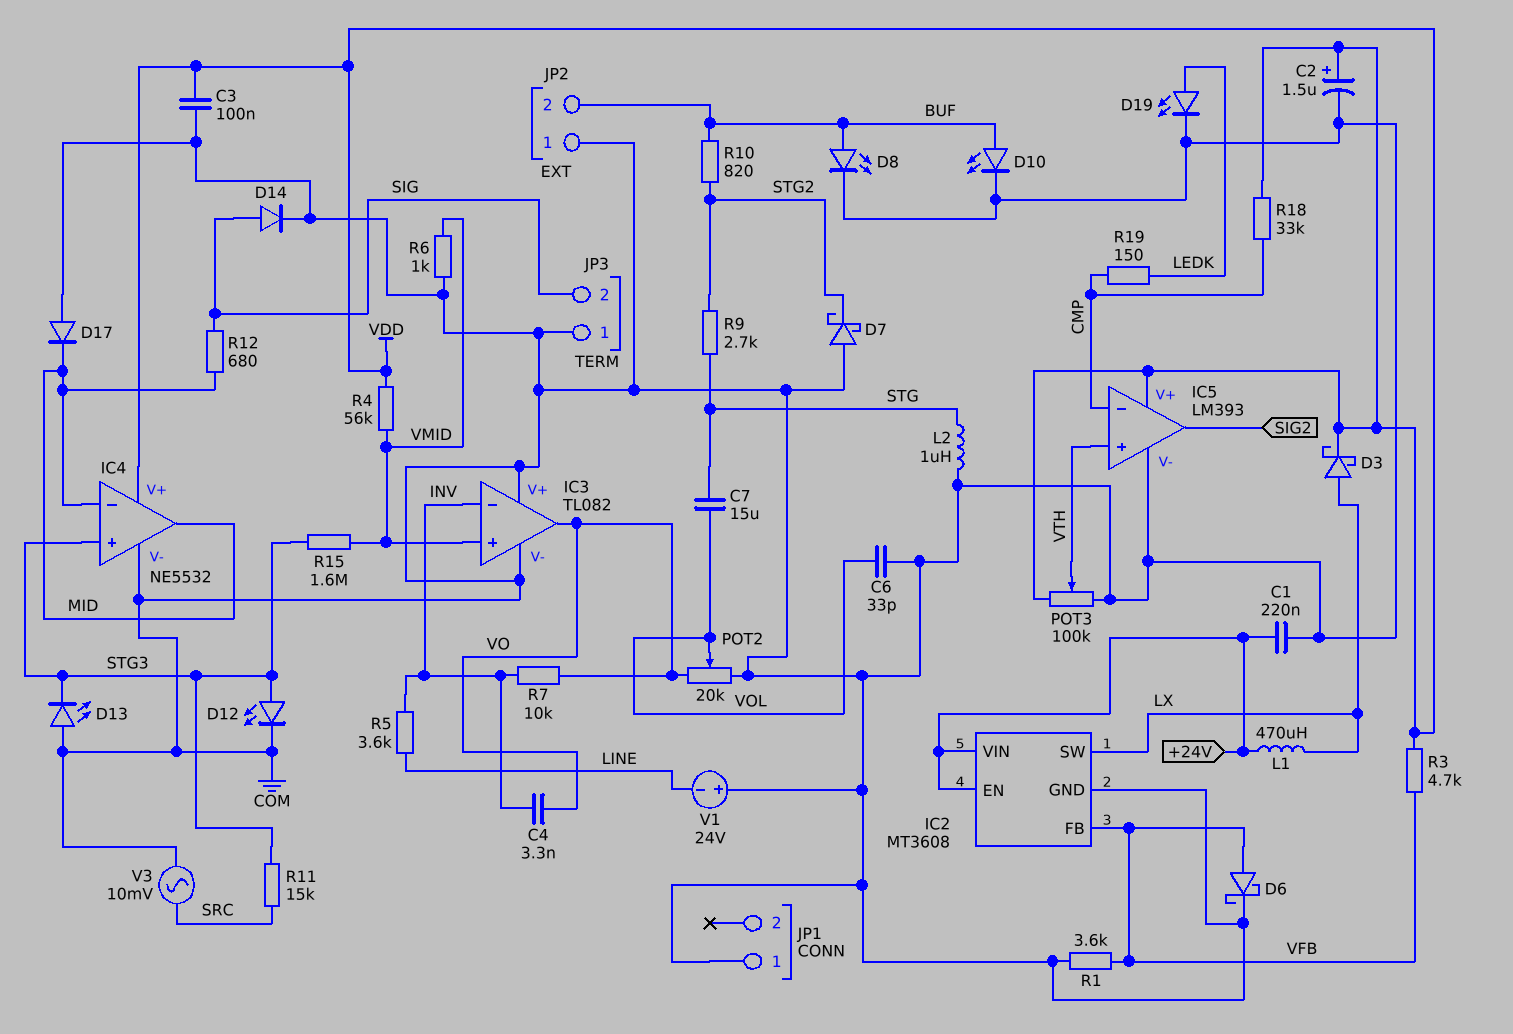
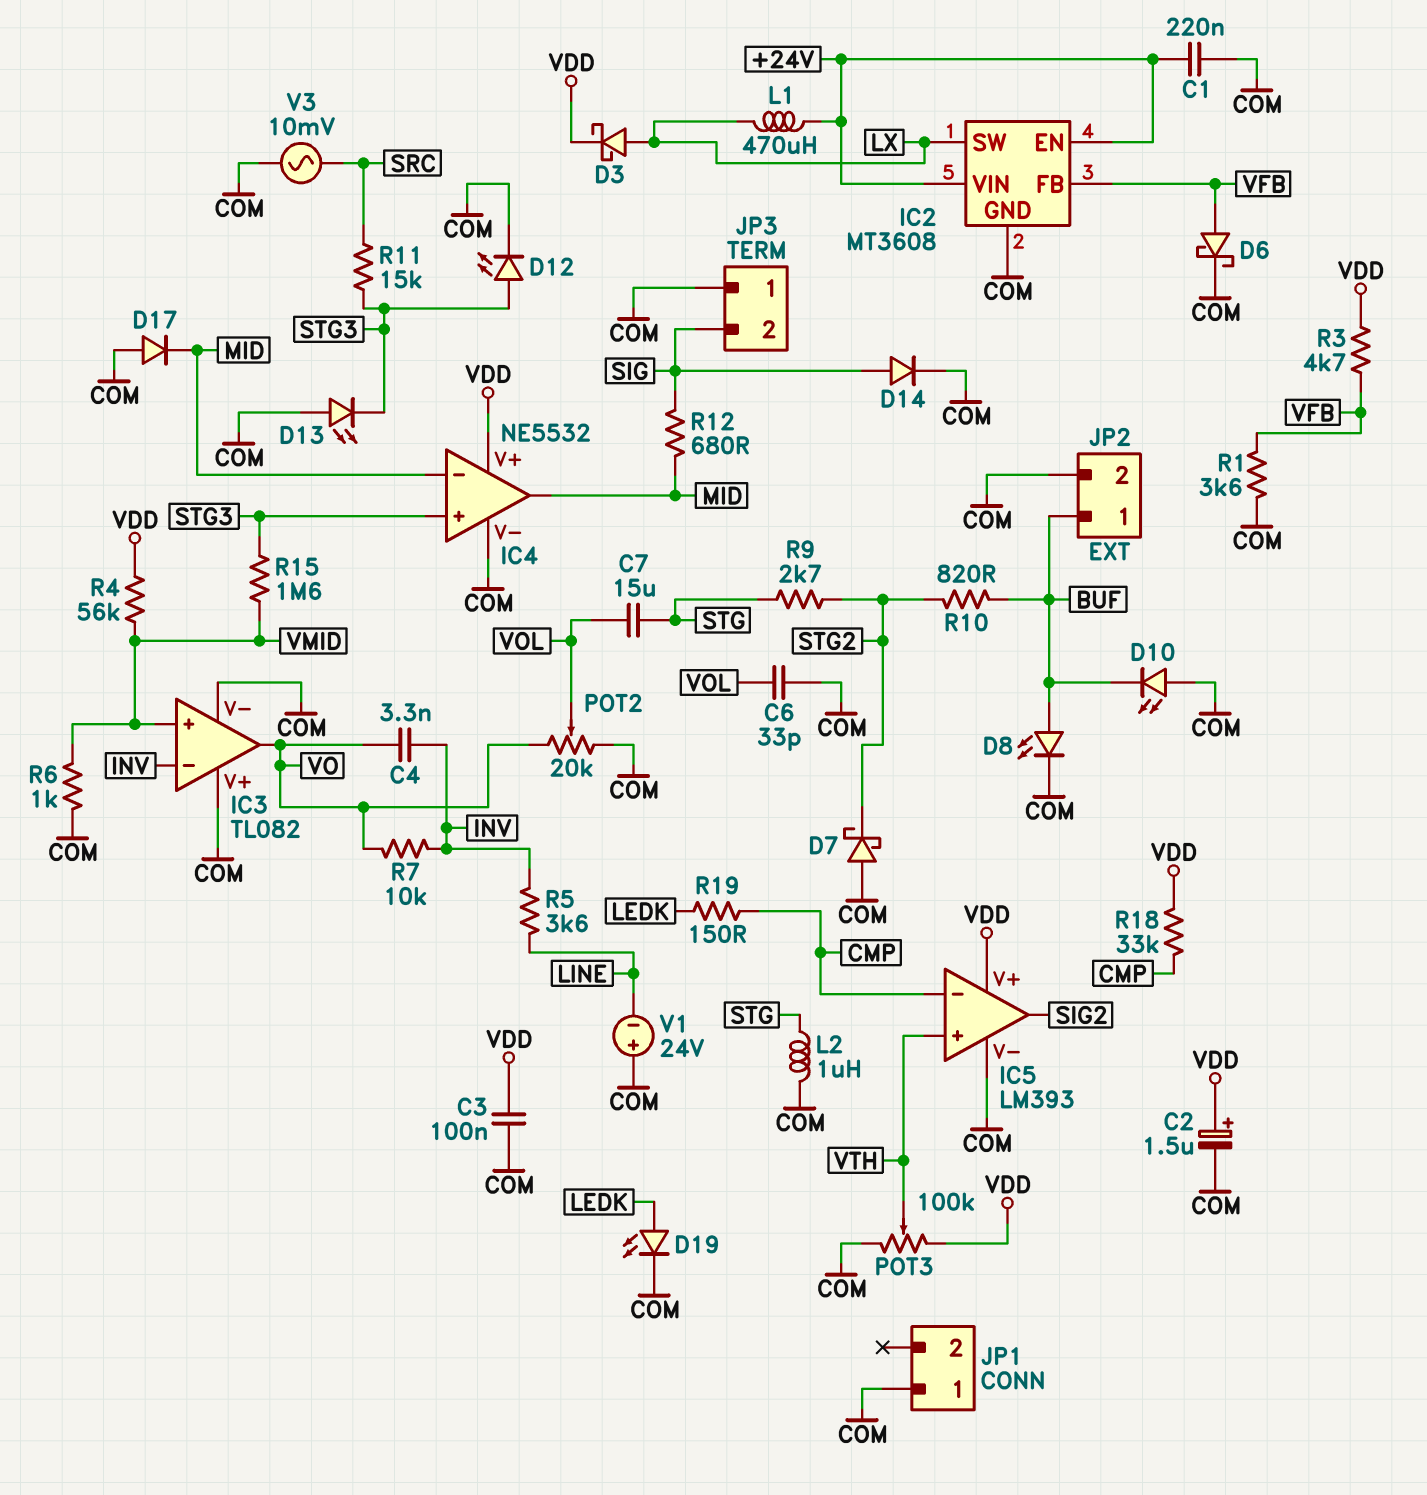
D10: LED (A BUF, K COM) -> LED (A COM, K BUF)
JP2 pin 1: COM -> BUF
JP2 pin 2: BUF -> COM

